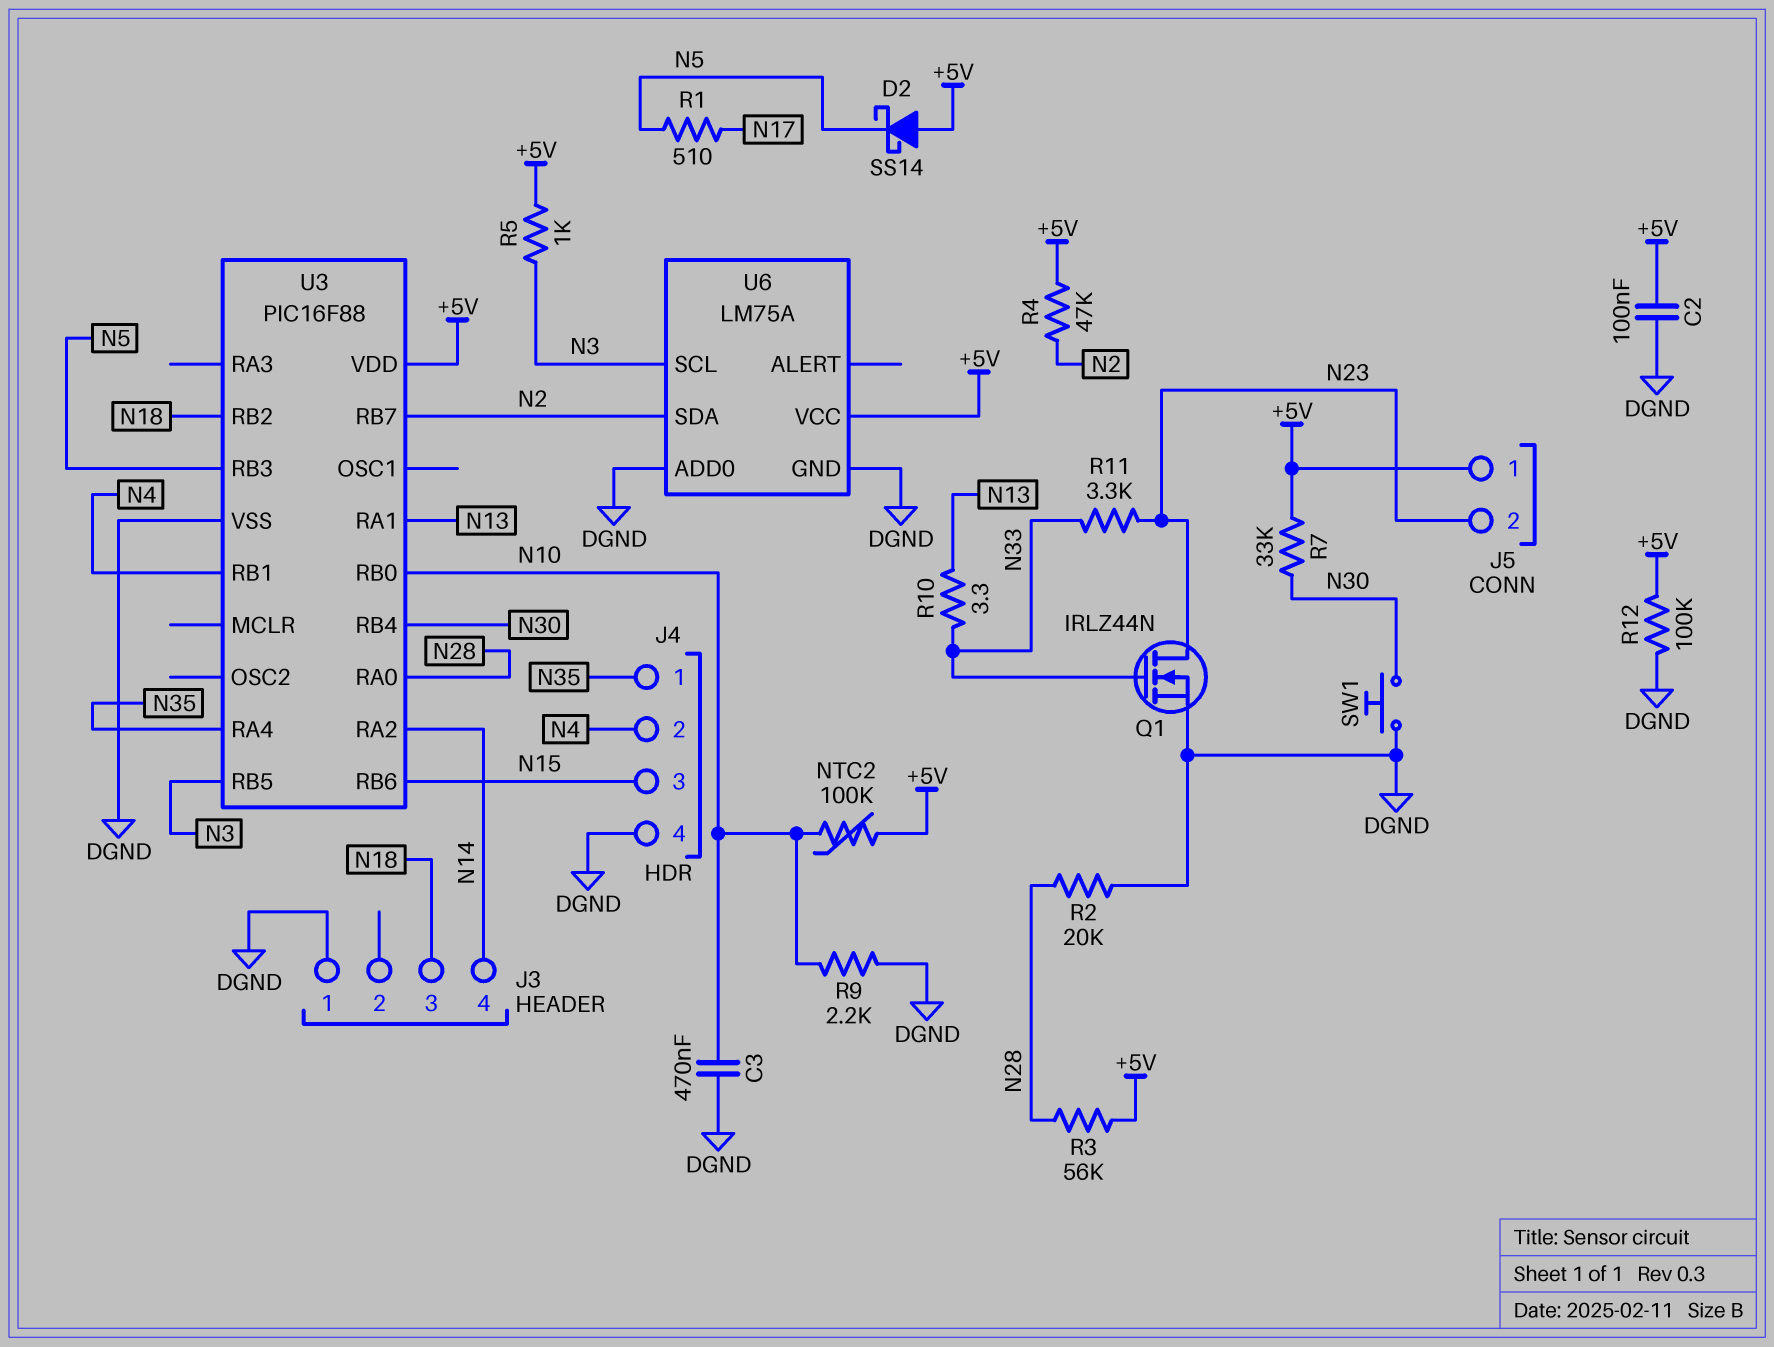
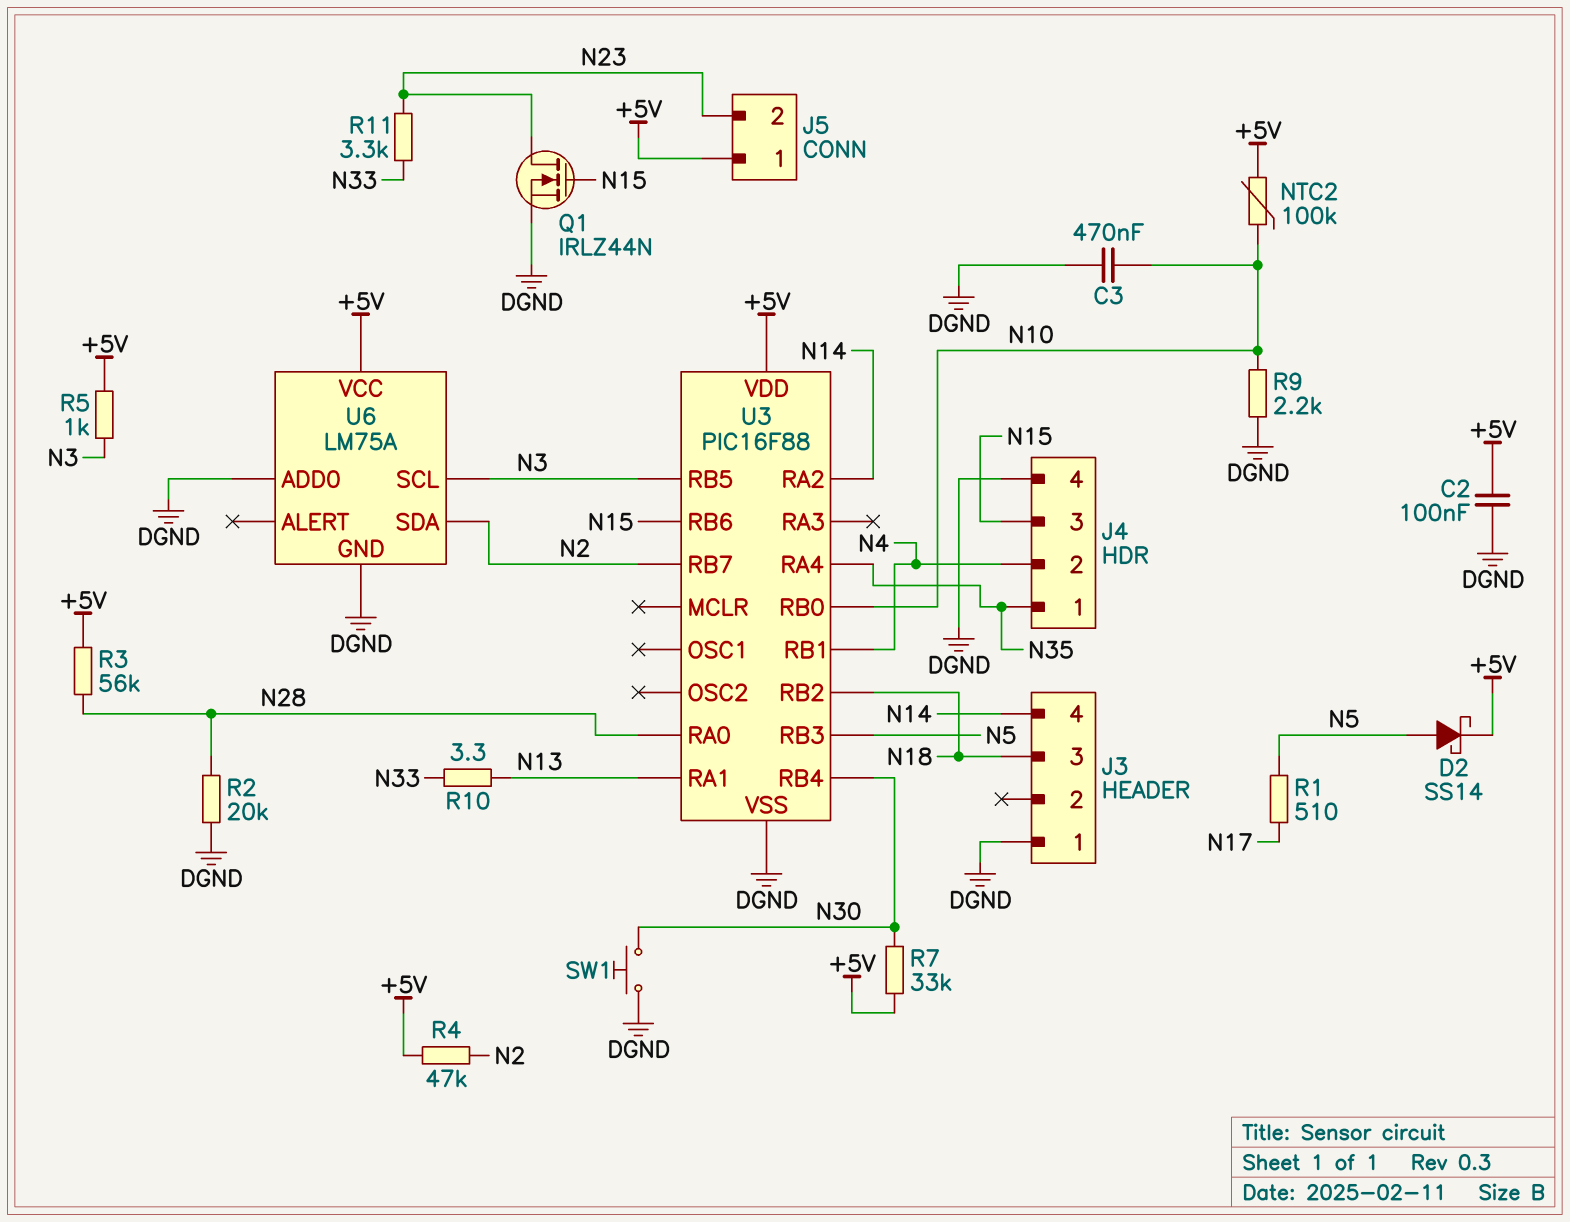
D2: schottky SS14 (A +5V, K N5) -> schottky SS14 (A N5, K +5V)
Q1: NMOS IRLZ44N (G N33, D N23, S DGND) -> NMOS IRLZ44N (G N15, D N23, S DGND)
R12: 100k (+5V, DGND) -> none

